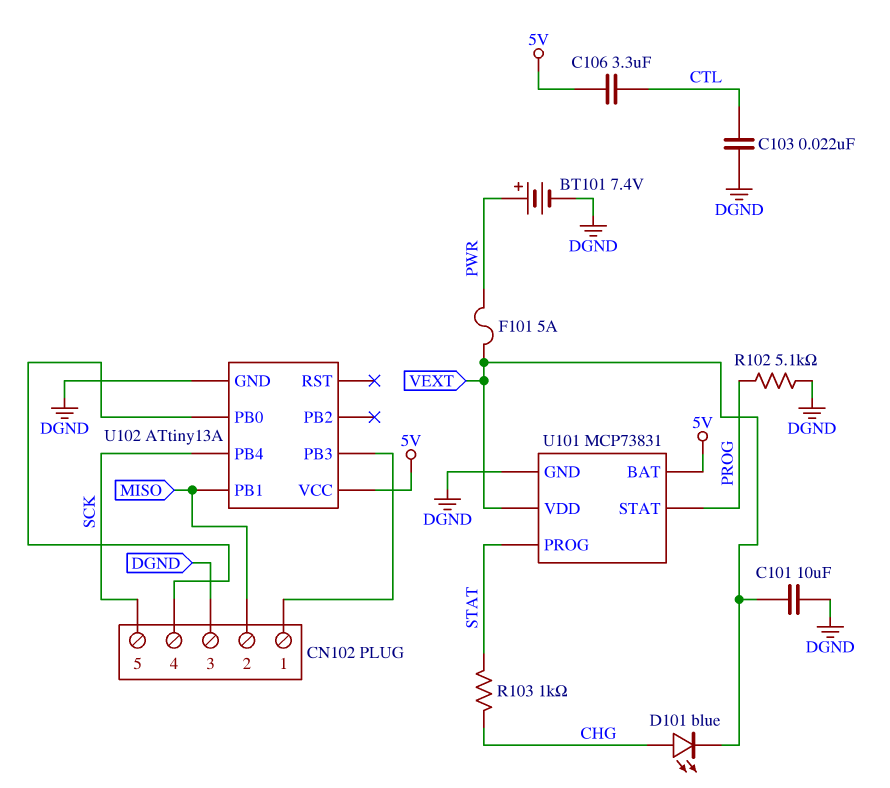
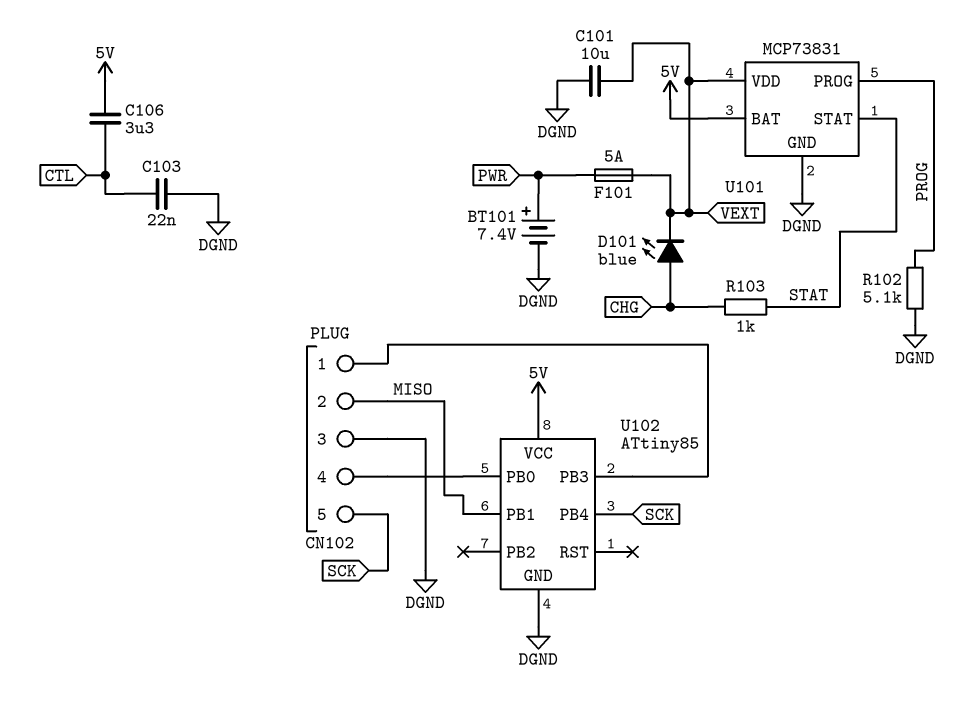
U101 pin PROG: STAT -> PROG
U101 pin STAT: PROG -> STAT
U102: ATtiny13A -> ATtiny85

